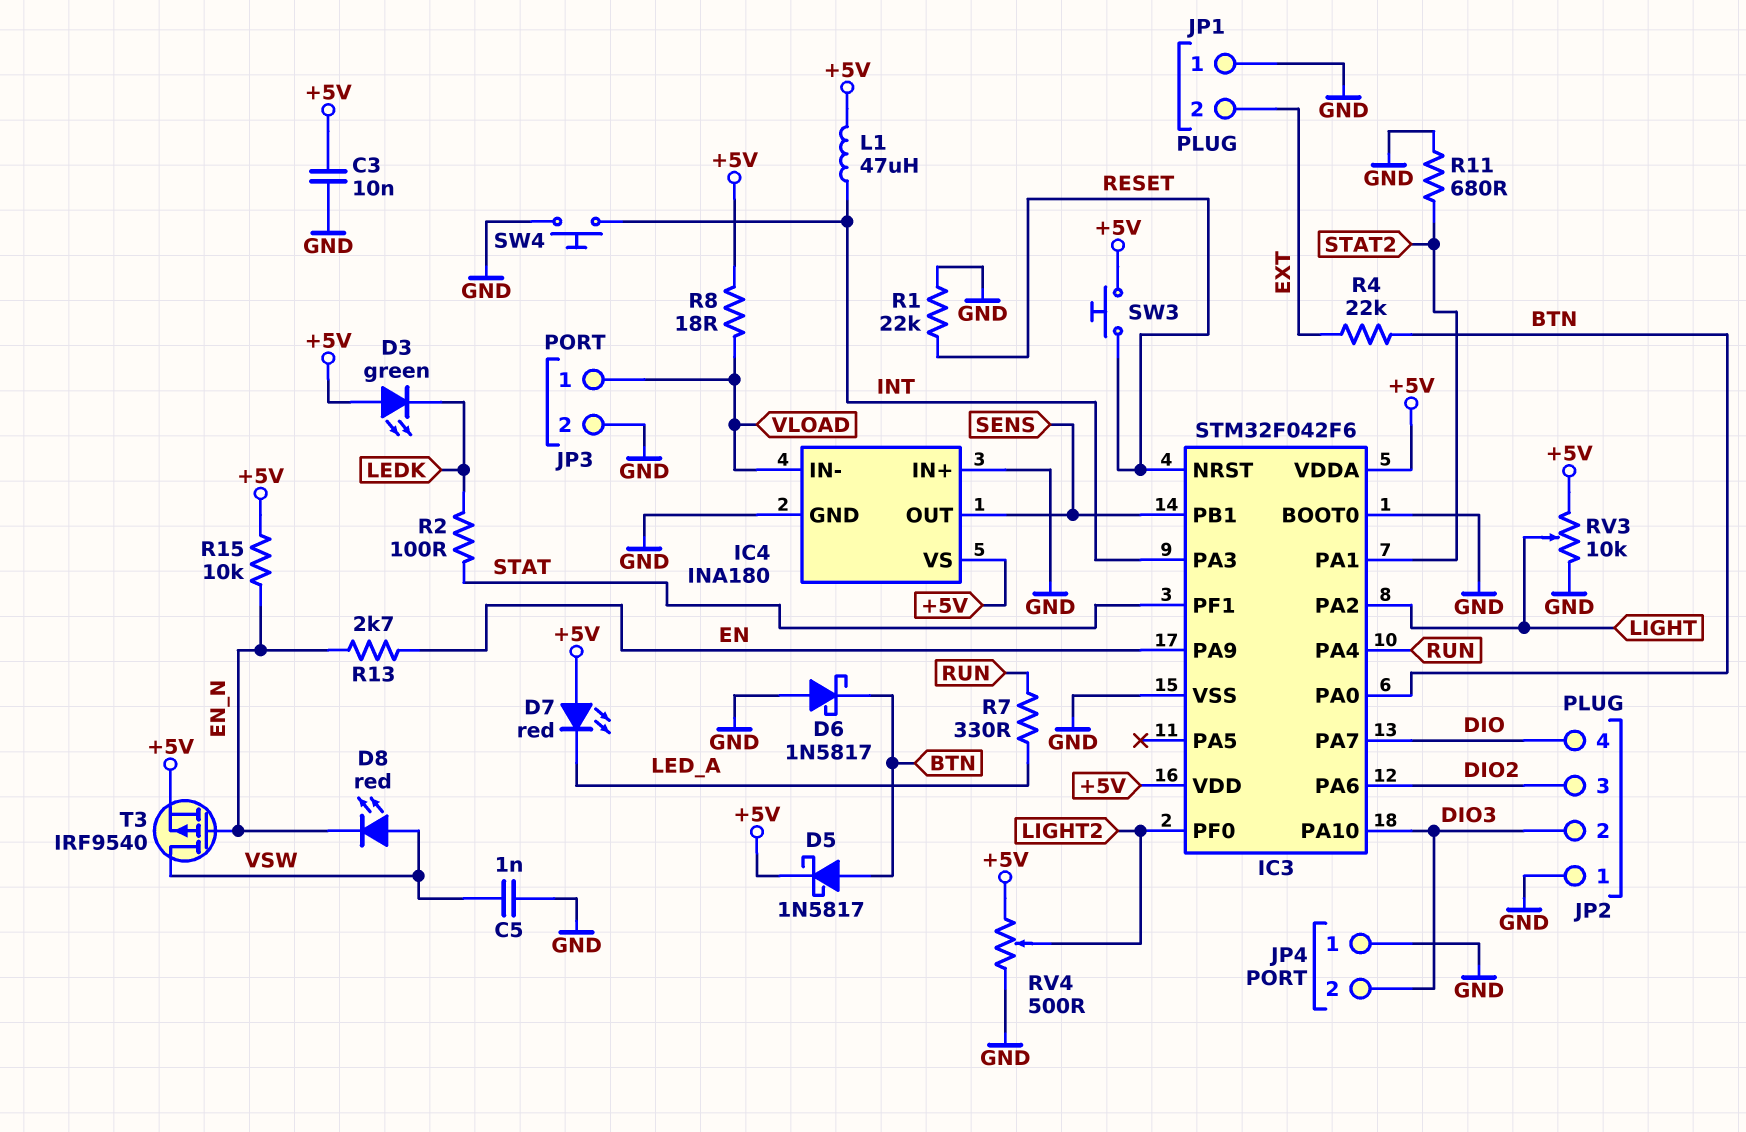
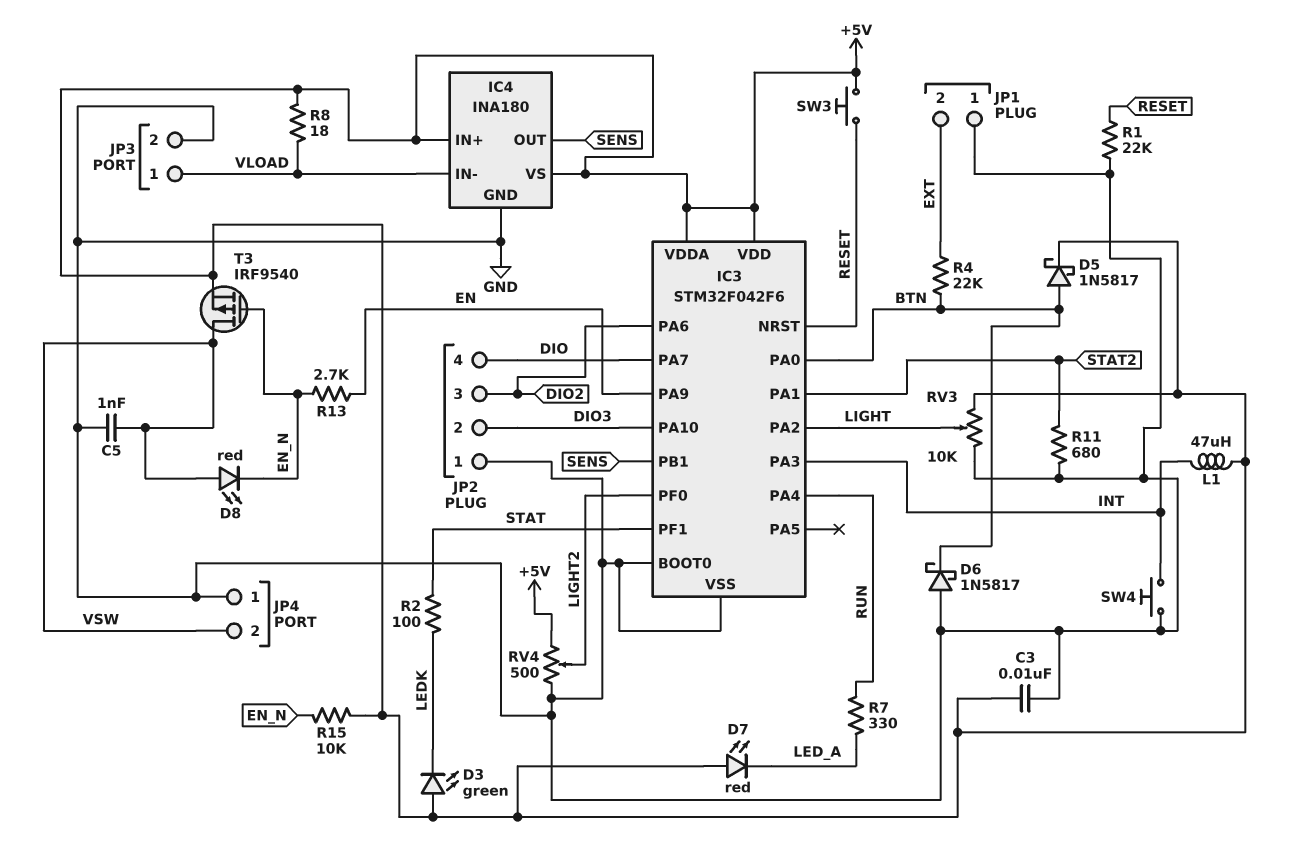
IC4 pin IN+: GND -> +5V
JP4 pin 2: DIO3 -> VSW

